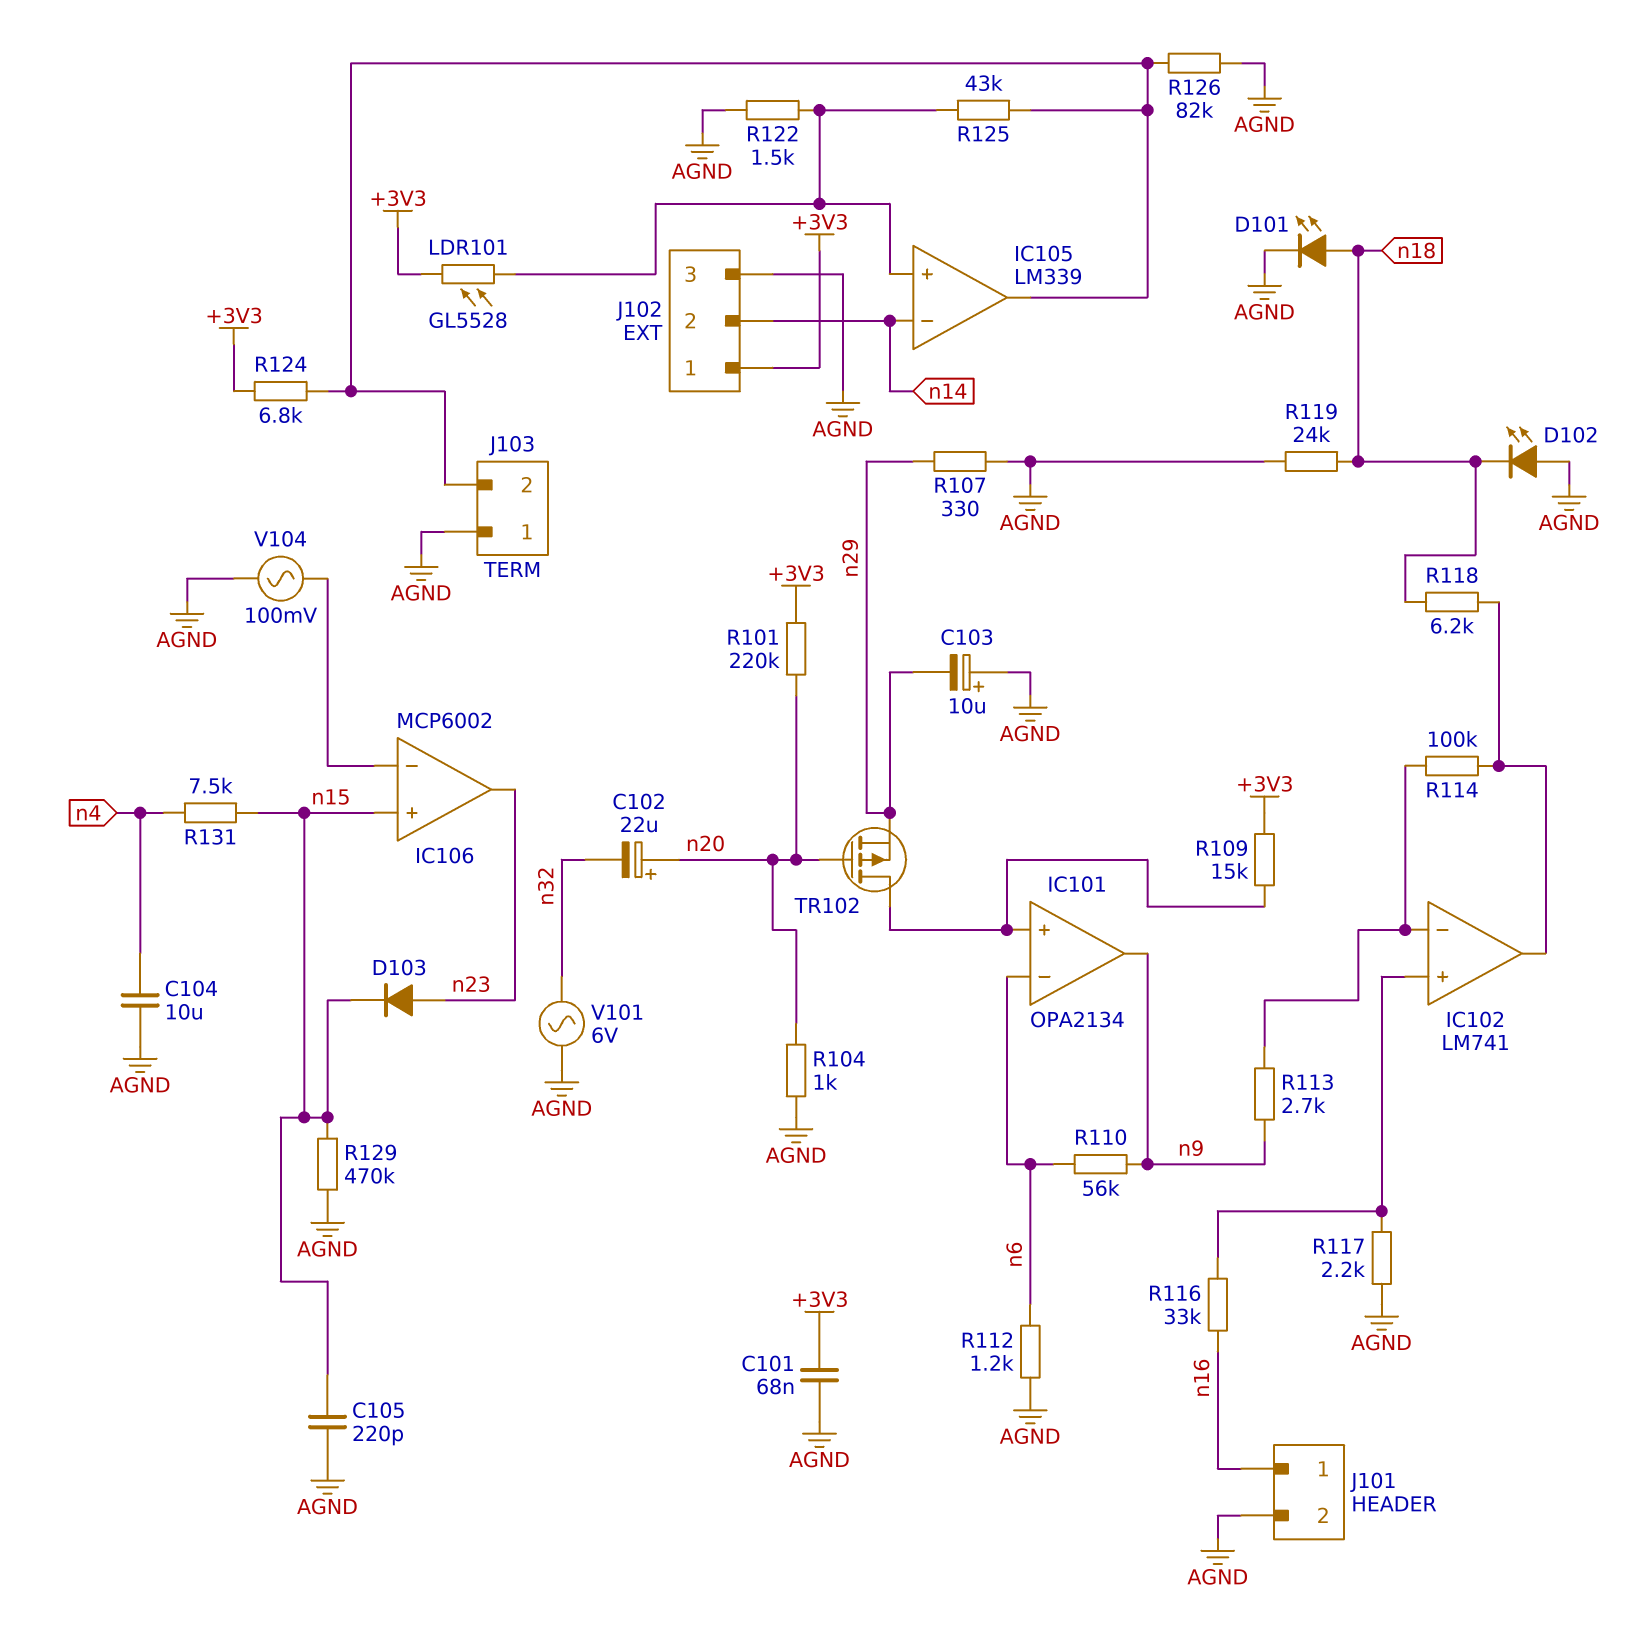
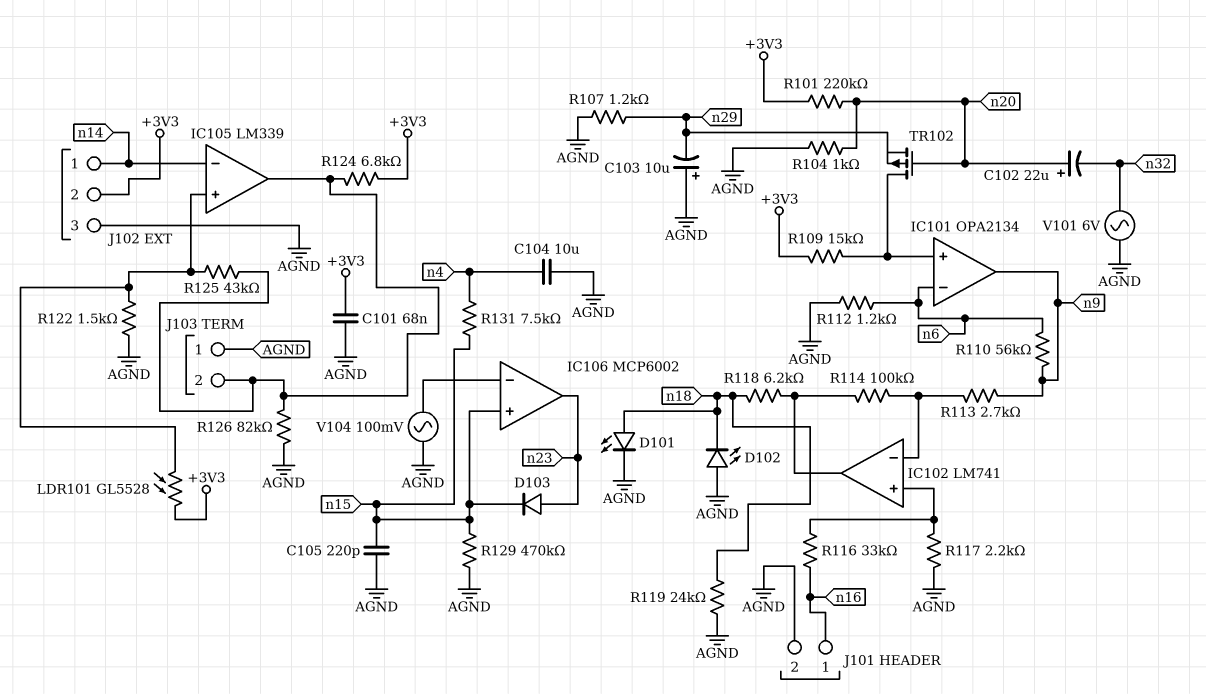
J102 pin 1: +3V3 -> n14
J102 pin 2: n14 -> +3V3
R107: 330 (AGND, n29) -> 1.2k (AGND, n29)

